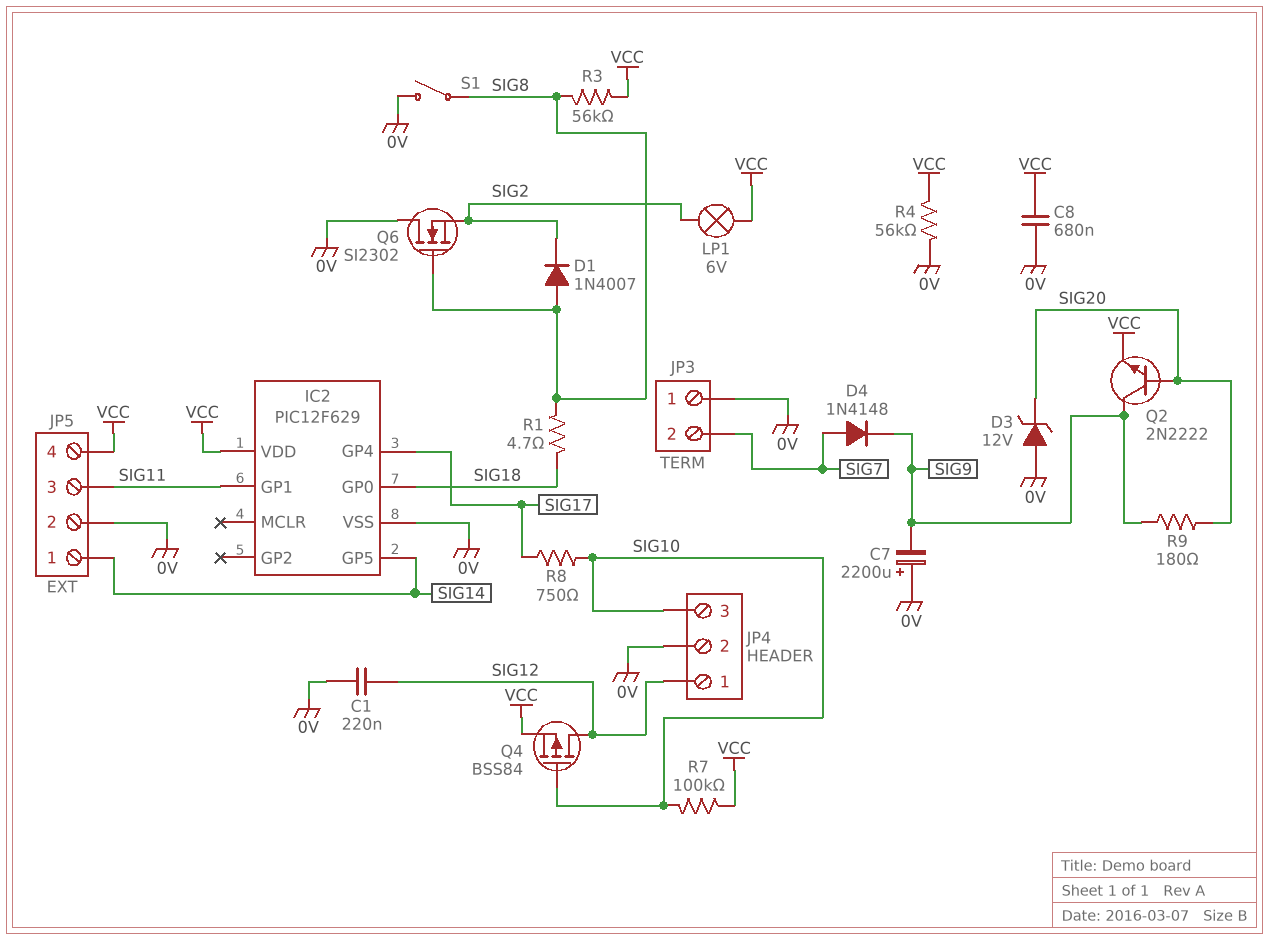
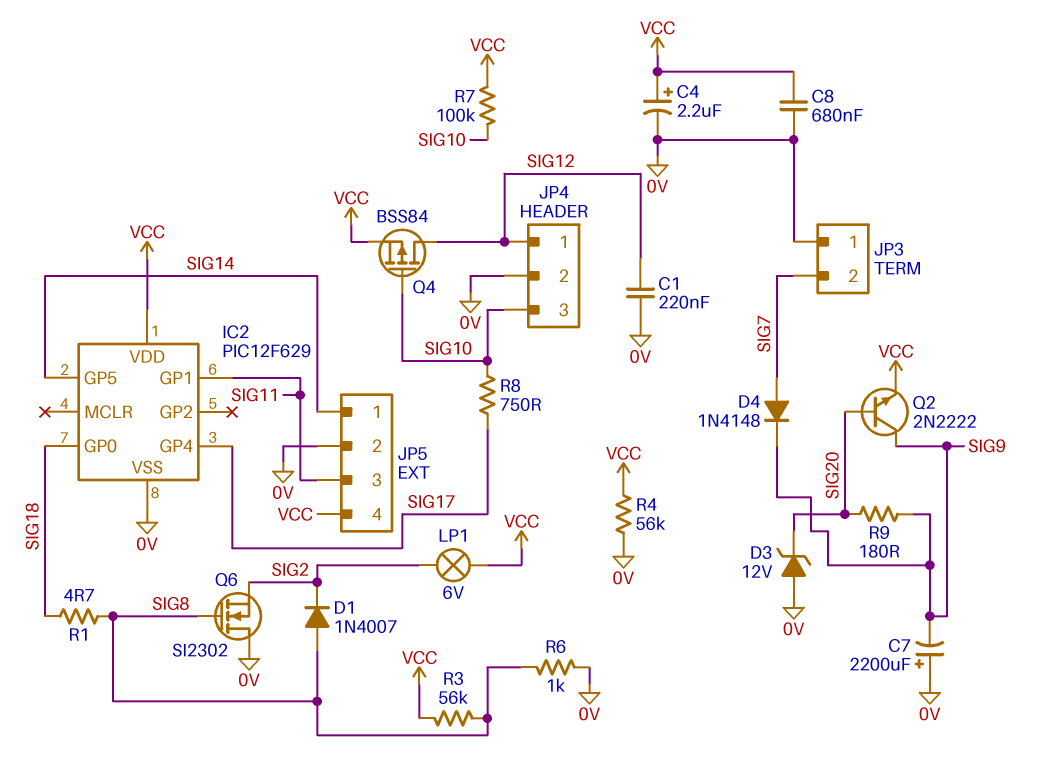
C4: none -> 2.2uF (plus VCC, minus 0V)
R6: none -> 1k (0V, SIG8)
S1: switch (0V, SIG8) -> none

